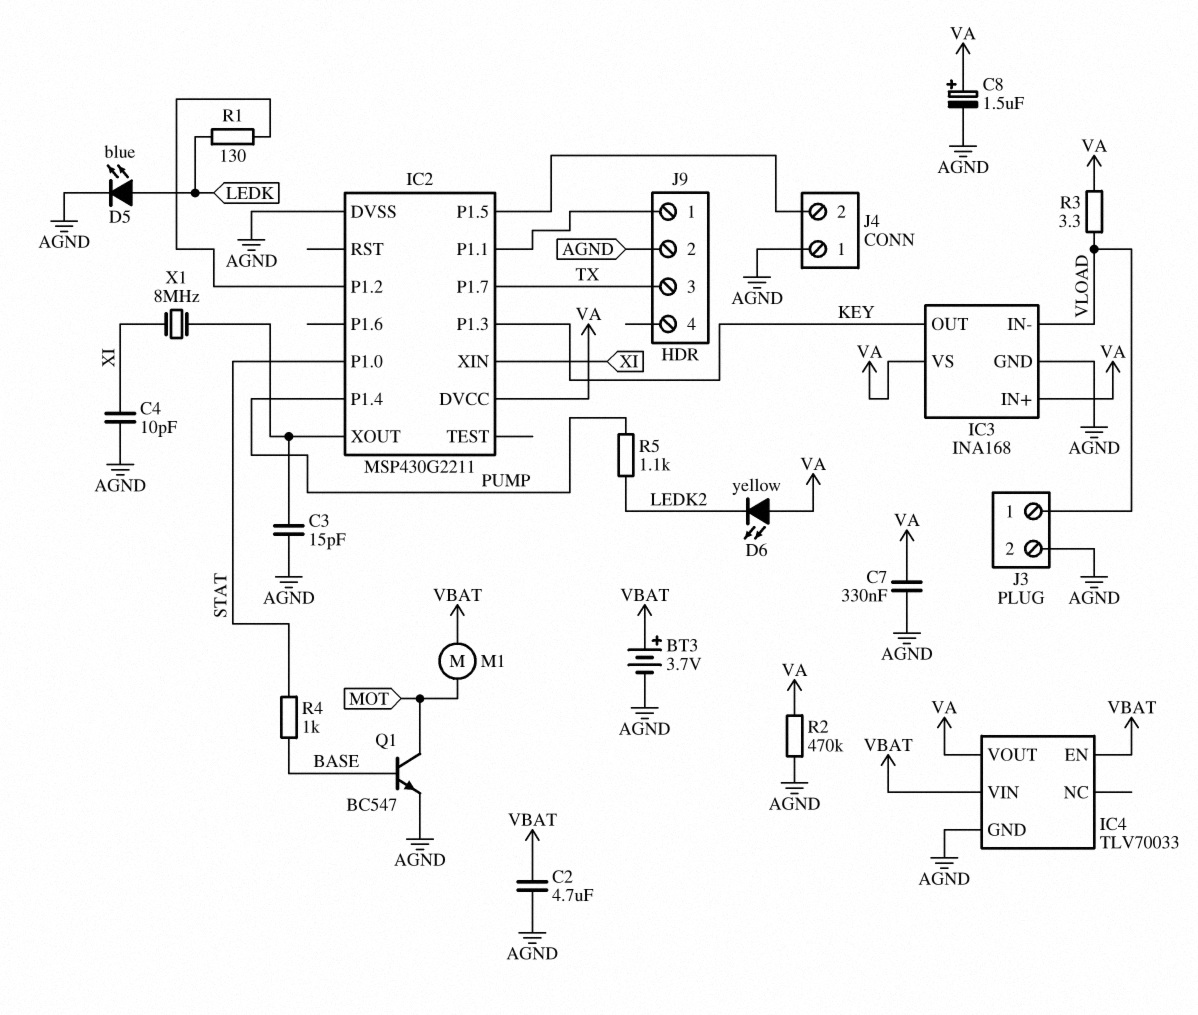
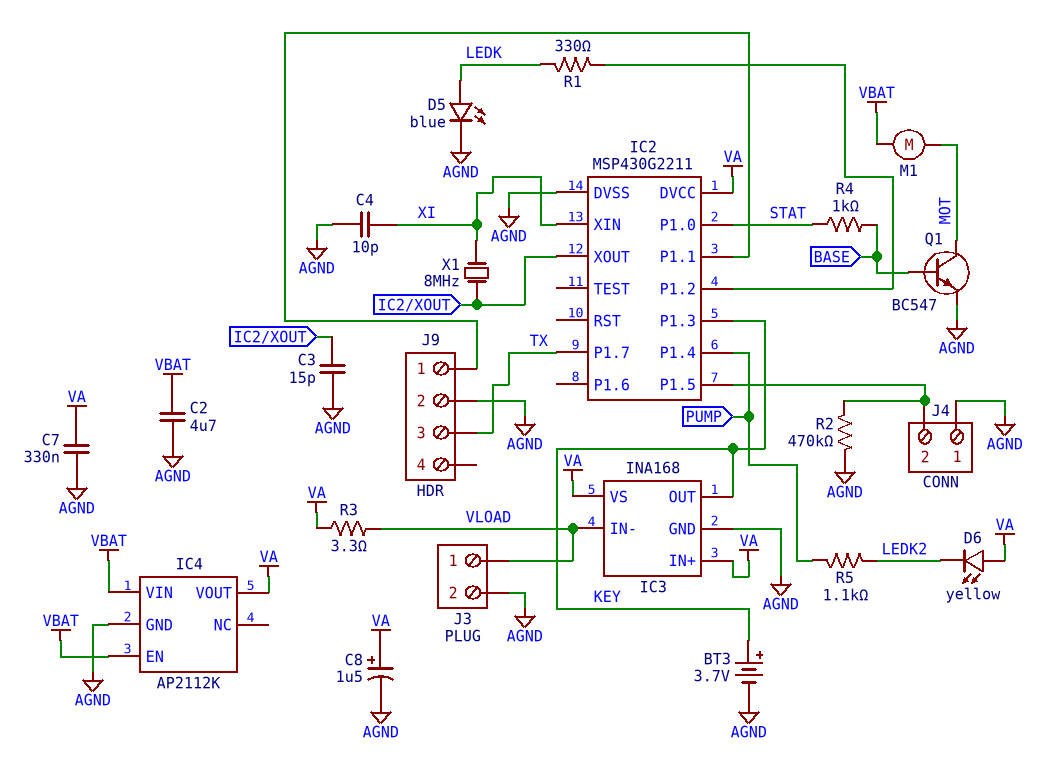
BT3: 3.7V (plus VBAT, minus AGND) -> 3.7V (plus KEY, minus AGND)
IC4: TLV70033 -> AP2112K
R1: 130 (IC2/P1.2, LEDK) -> 330 (IC2/P1.2, LEDK)
R2: 470k (AGND, VA) -> 470k (AGND, IC2/P1.5)

